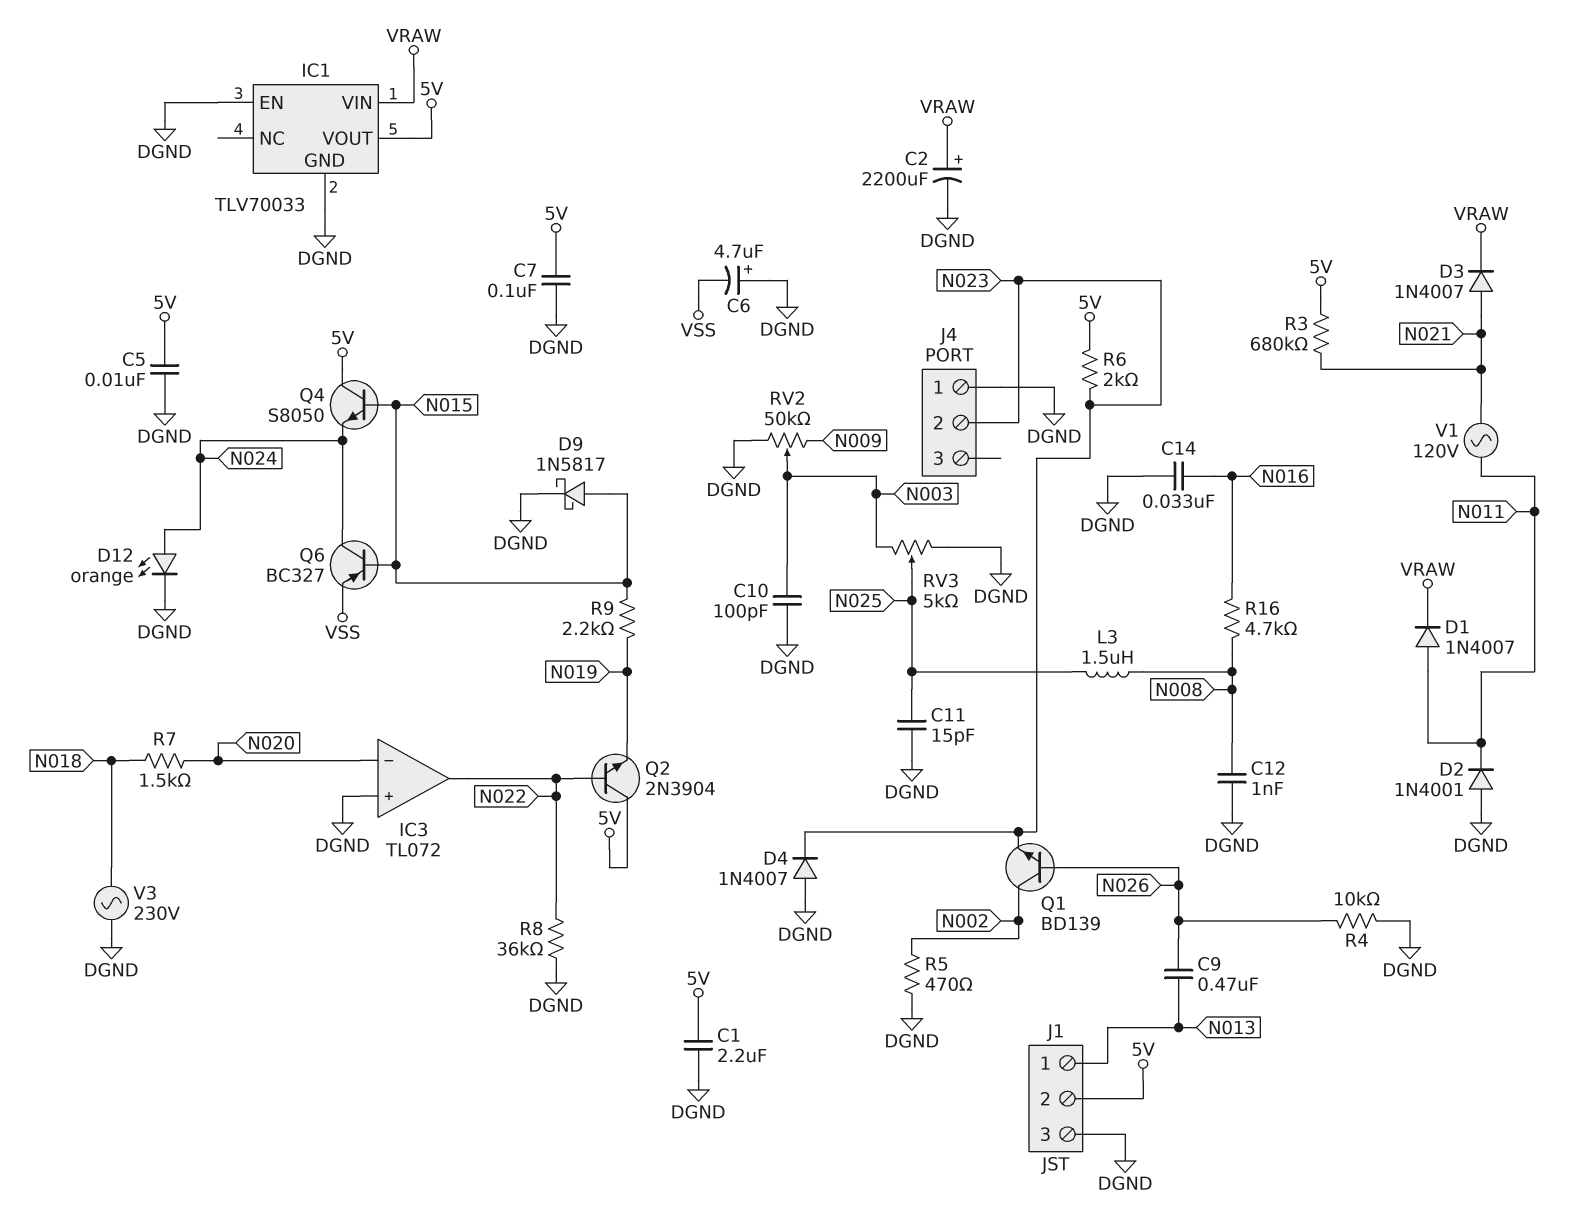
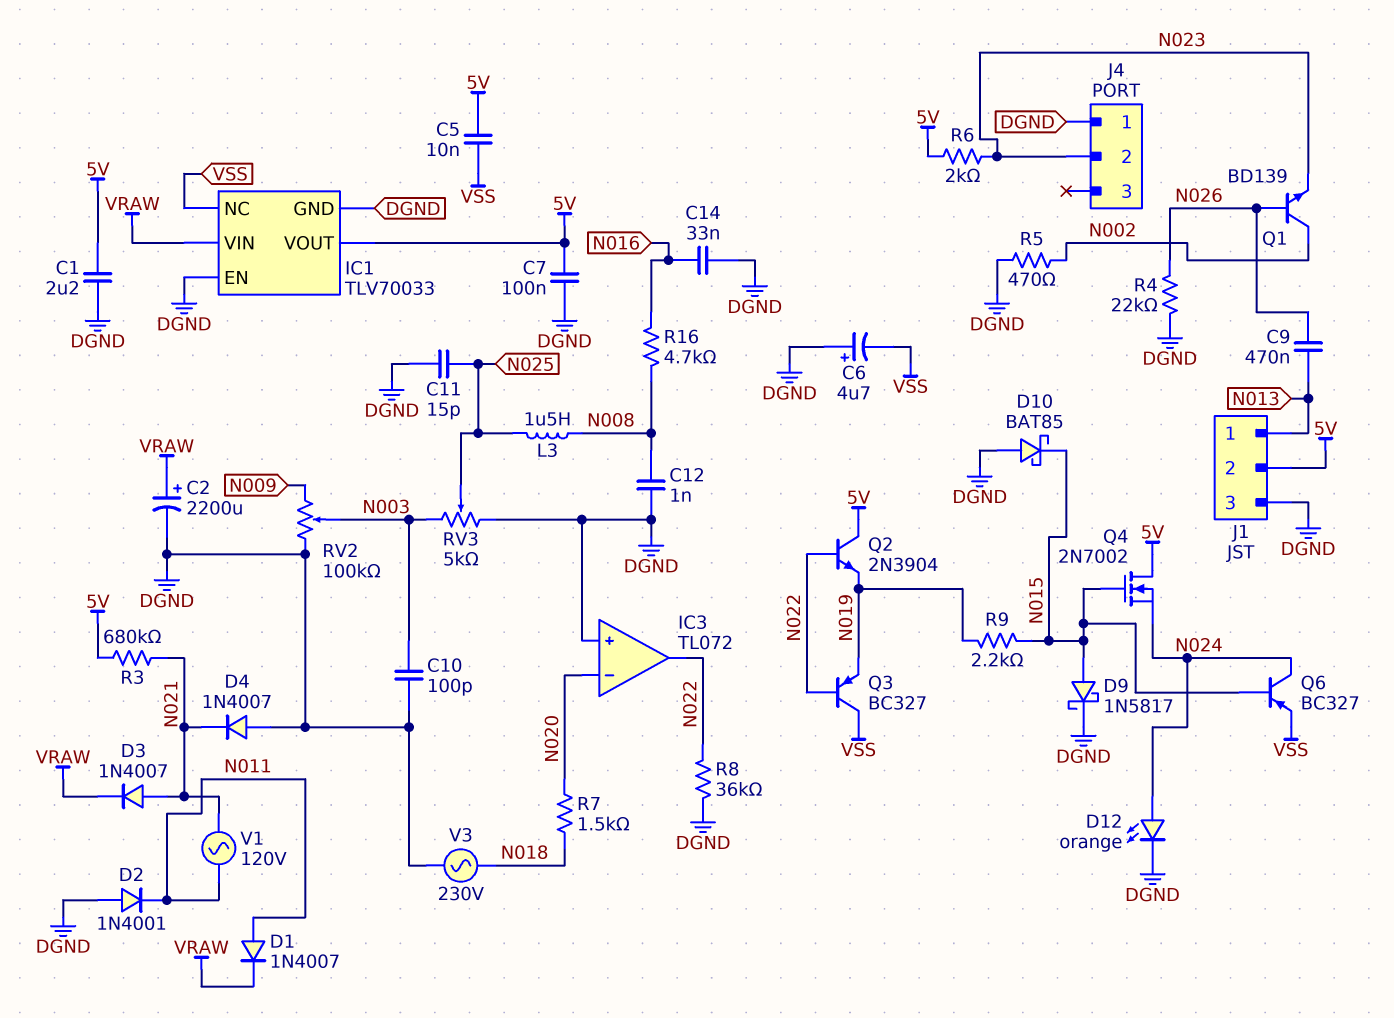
C5: 10nF (5V, DGND) -> 10nF (5V, VSS)
D4: diode 1N4007 (A DGND, K N023) -> diode 1N4007 (A DGND, K N021)
D10: none -> schottky BAT85 (A DGND, K N015)
IC1 pin NC: none -> VSS
Q3: none -> PNP BC327 (B N022, C VSS, E N019)
Q4: NPN S8050 (B N015, C 5V, E N024) -> NMOS 2N7002 (G N015, D 5V, S N024)
R4: 10k (DGND, N026) -> 22k (DGND, N026)
RV2: 50k (DGND, N009, wiper N003) -> 100k (DGND, N009, wiper N003)

